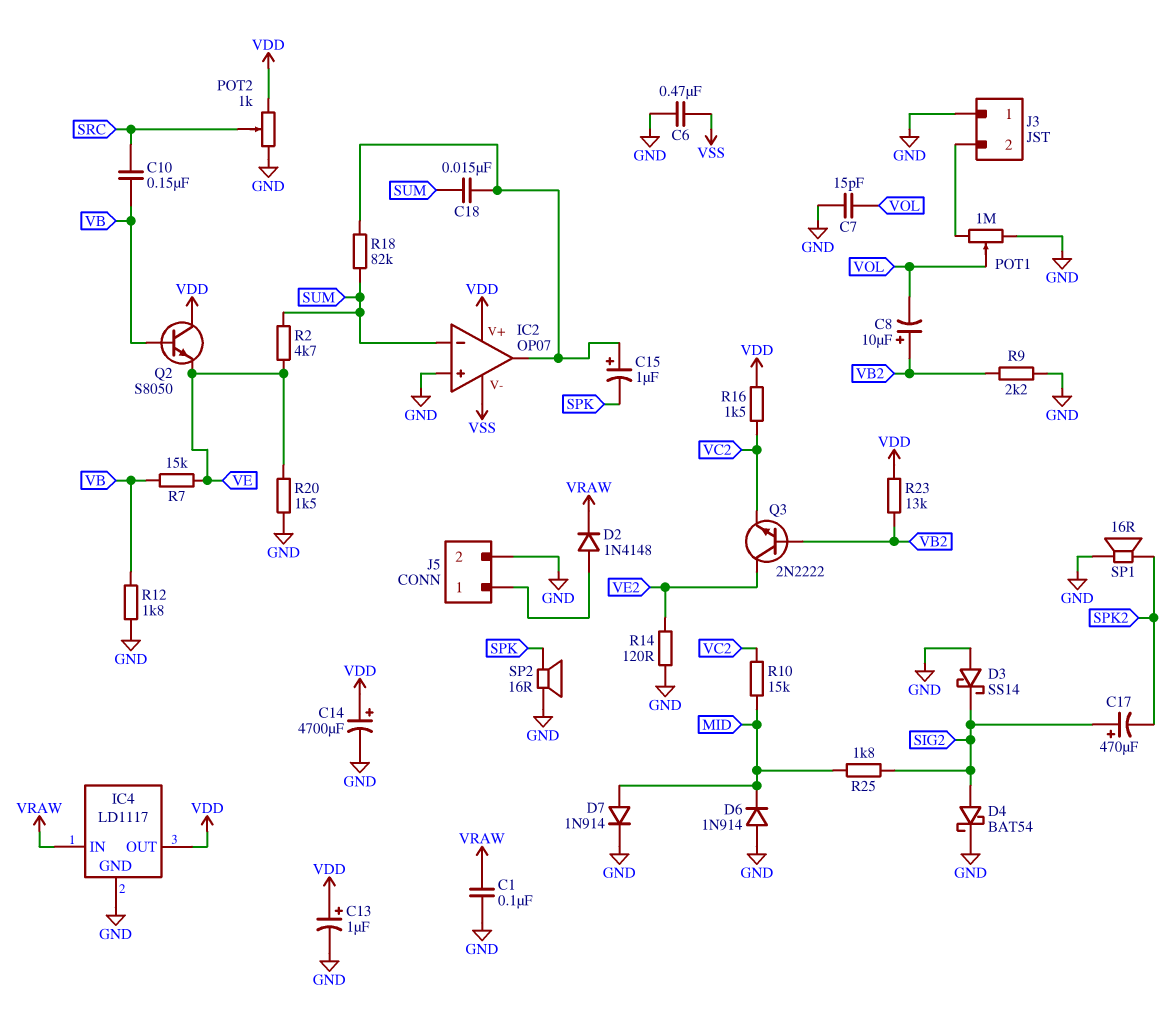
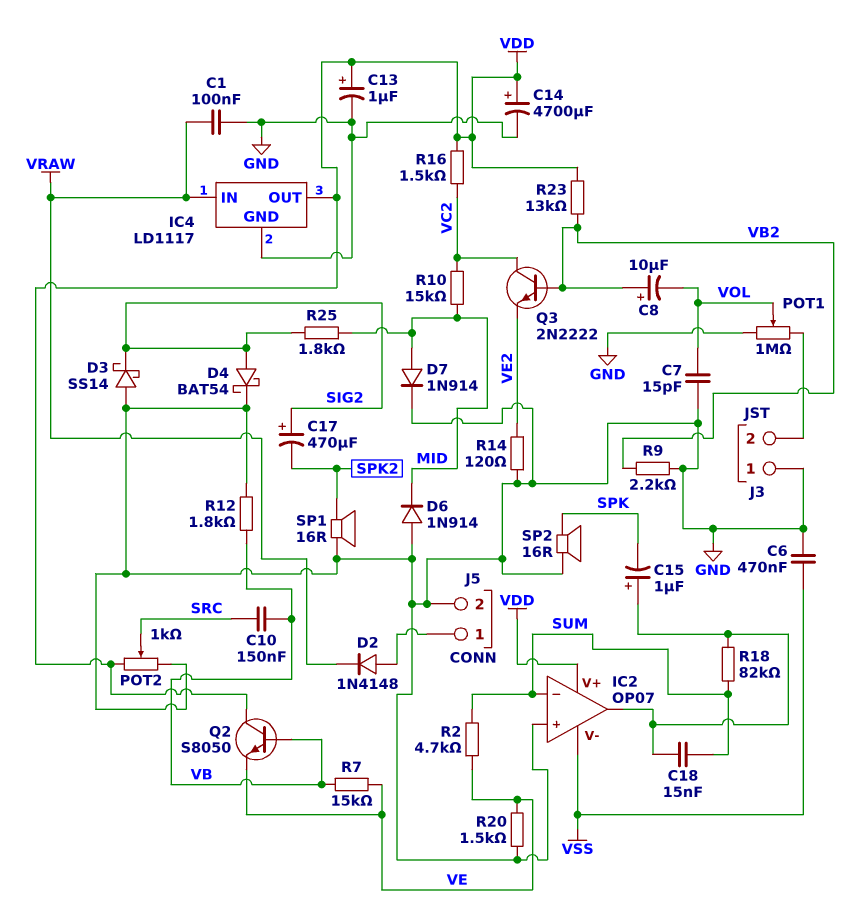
Q3: NPN 2N2222 (B VB2, C VE2, E VC2) -> NPN 2N2222 (B VB2, C VC2, E VE2)

